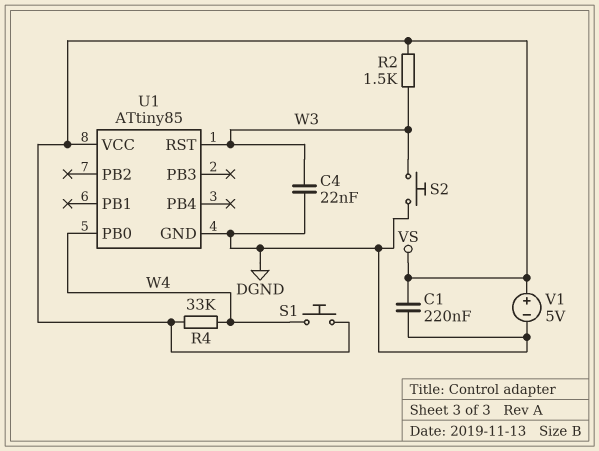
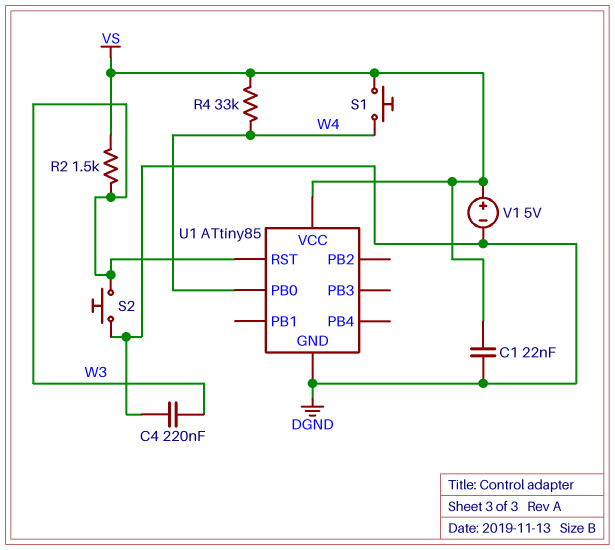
C1: 220nF (DGND, VS) -> 22nF (DGND, VS)
C4: 22nF (DGND, W3) -> 220nF (DGND, W3)

